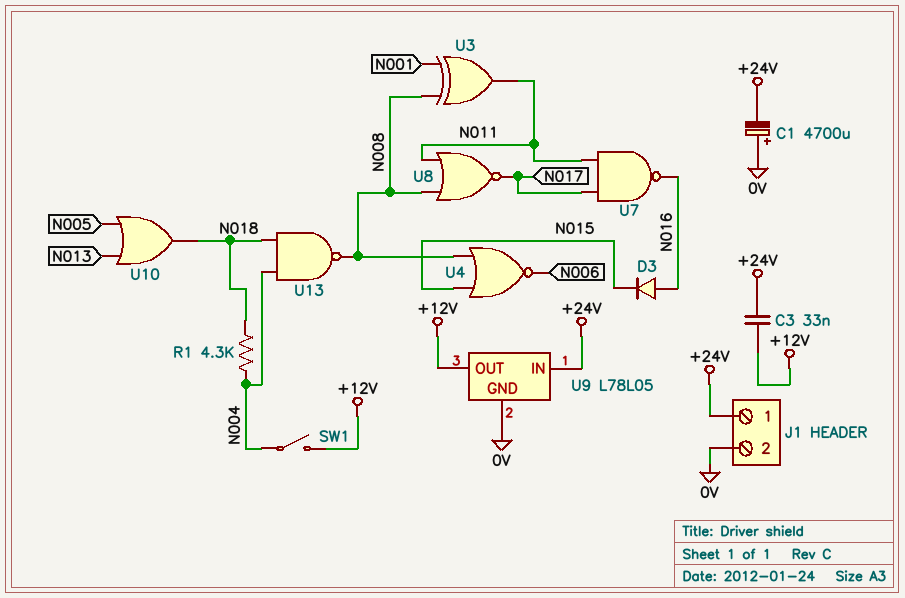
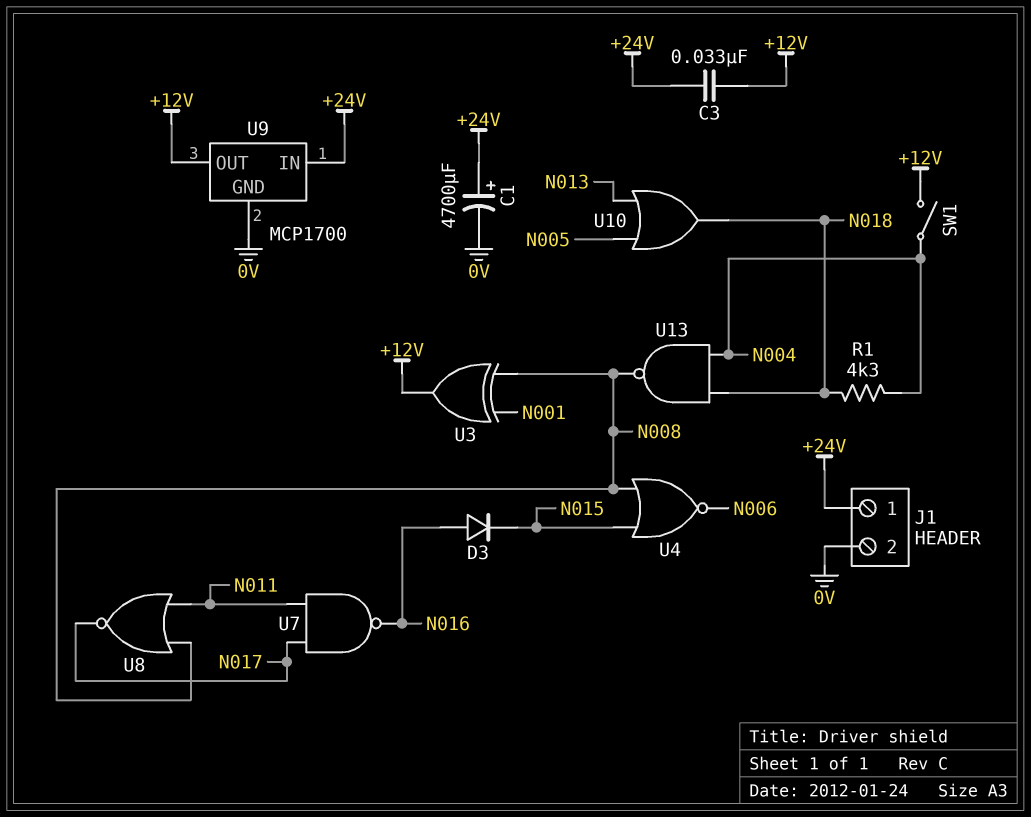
C1: 4700uF (plus 0V, minus +24V) -> 4700uF (plus +24V, minus 0V)
U3: XOR (in N001, in N008, out N011) -> XOR (in N001, in N008, out +12V)
U9: L78L05 -> MCP1700

